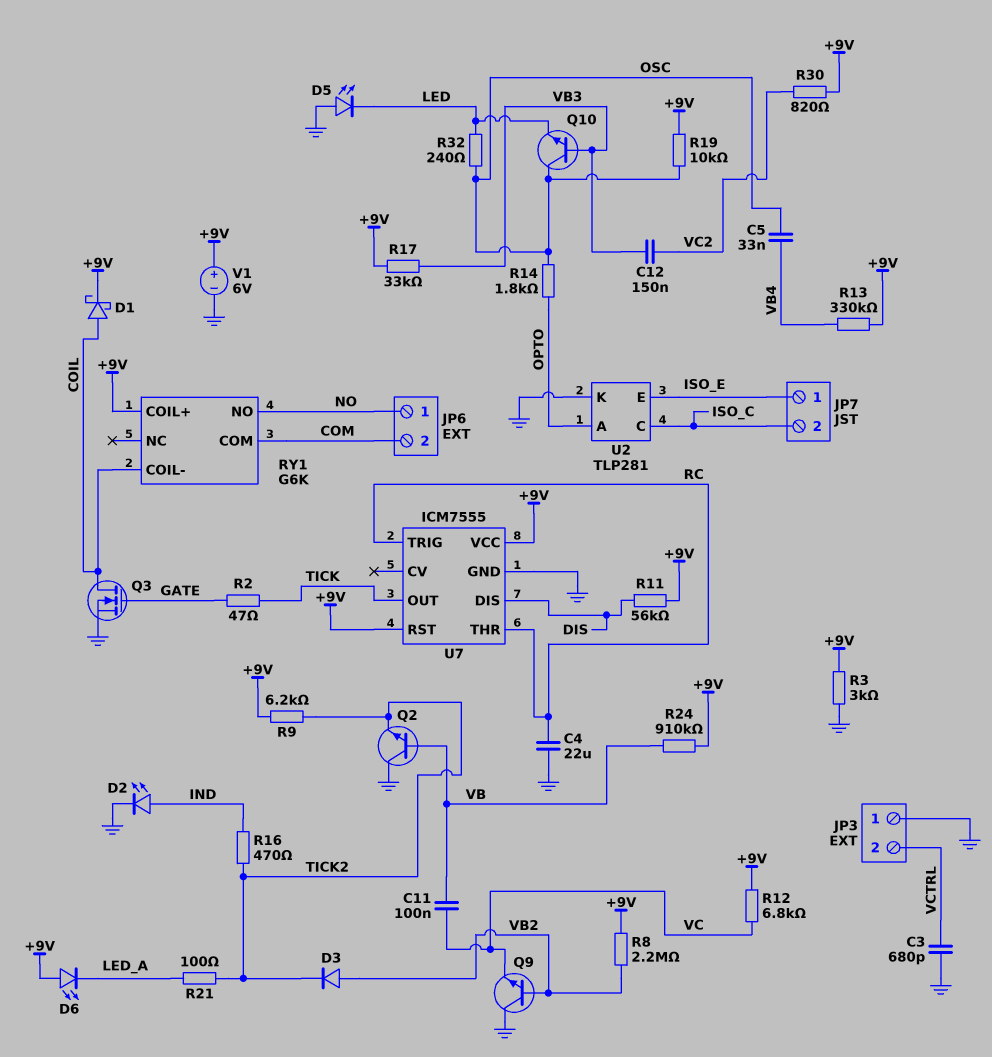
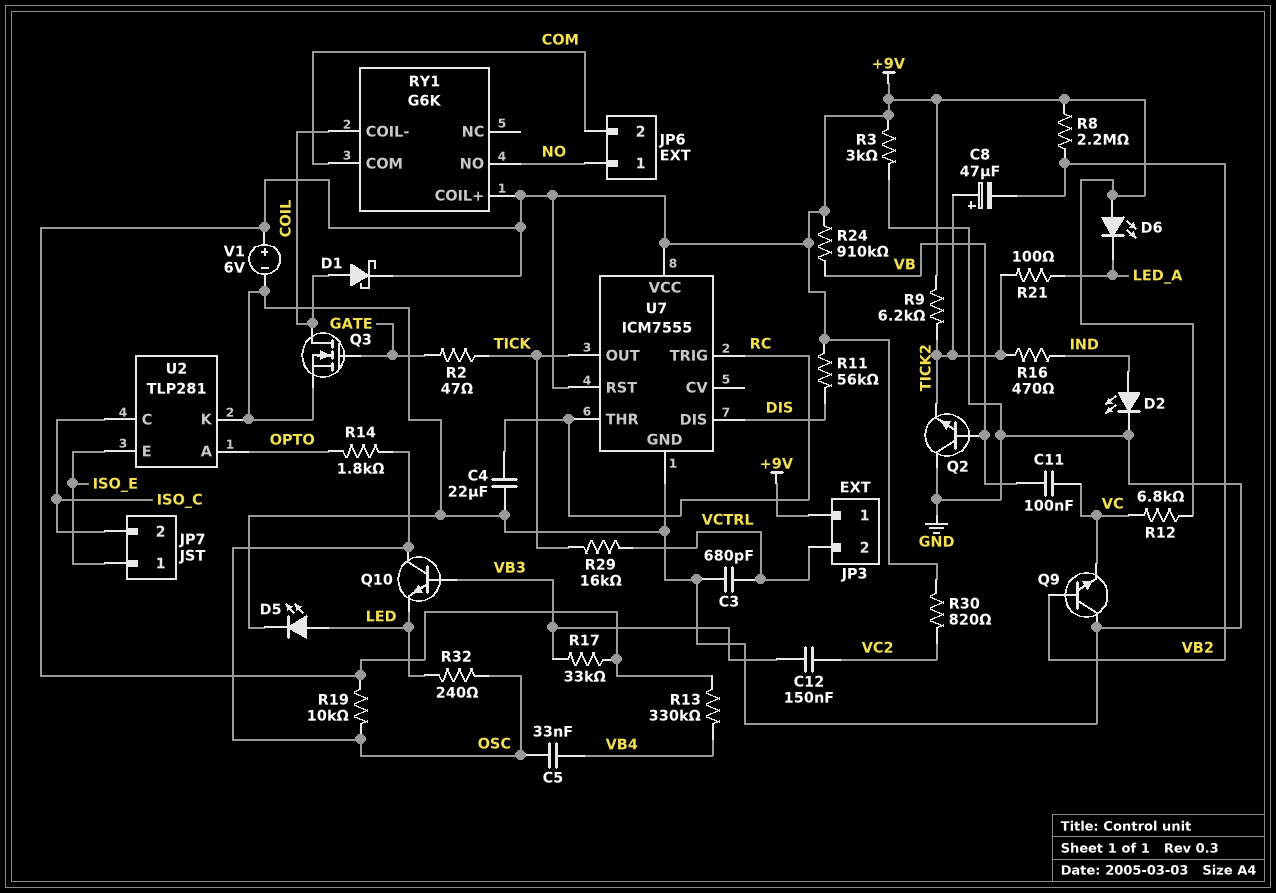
C8: none -> 47uF (plus TICK2, minus VB2)
D3: diode (A VB2, K TICK2) -> none
D5: LED (A GND, K LED) -> LED (A LED, K GND)
JP3 pin 1: GND -> +9V
R29: none -> 16k (TICK, VCTRL)

